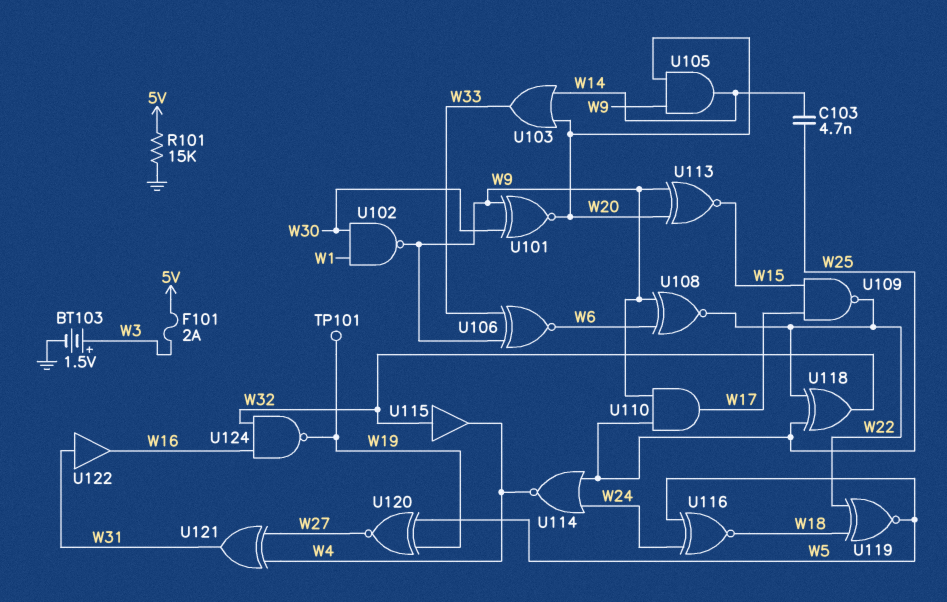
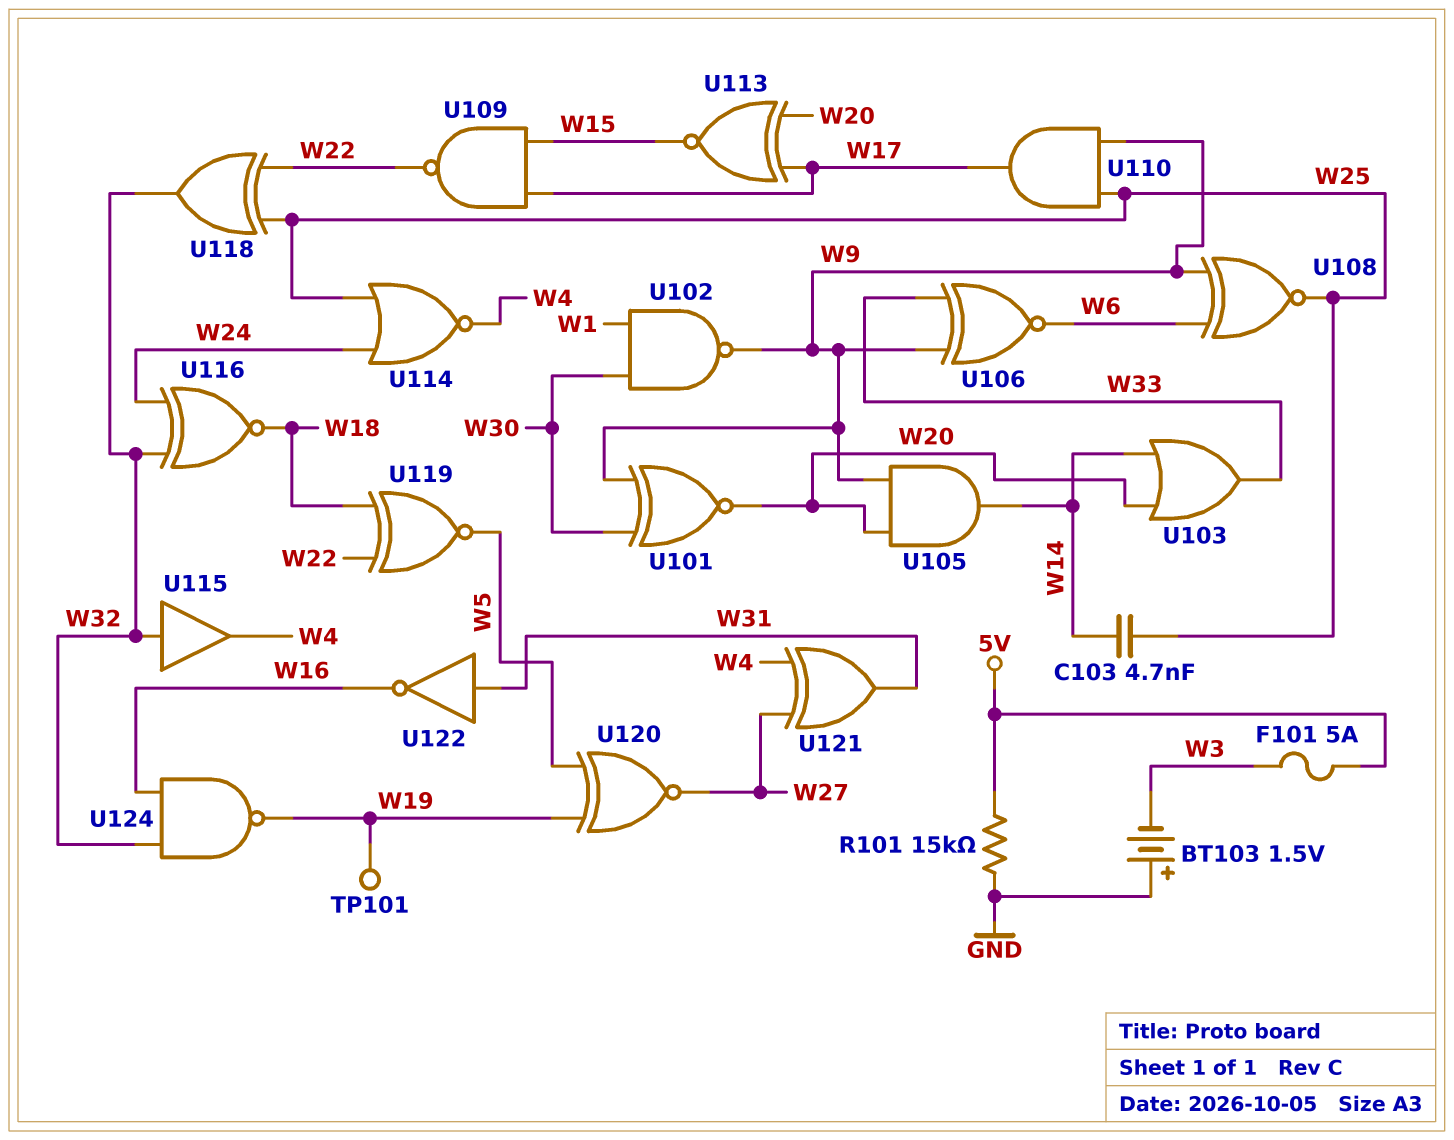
BT103: 1.5V (plus W3, minus GND) -> 1.5V (plus GND, minus W3)
F101: 2A (5V, W3) -> 5A (5V, W3)
U108: XNOR (in W6, in W9, out W22) -> XNOR (in W6, in W9, out W25)
U113: XNOR (in W9, in W20, out W15) -> XNOR (in W17, in W20, out W15)
U116: XNOR (in W5, in W24, out W18) -> XNOR (in W24, in W32, out W18)
U122: buffer (in W31, out W16) -> NOT (in W31, out W16)

